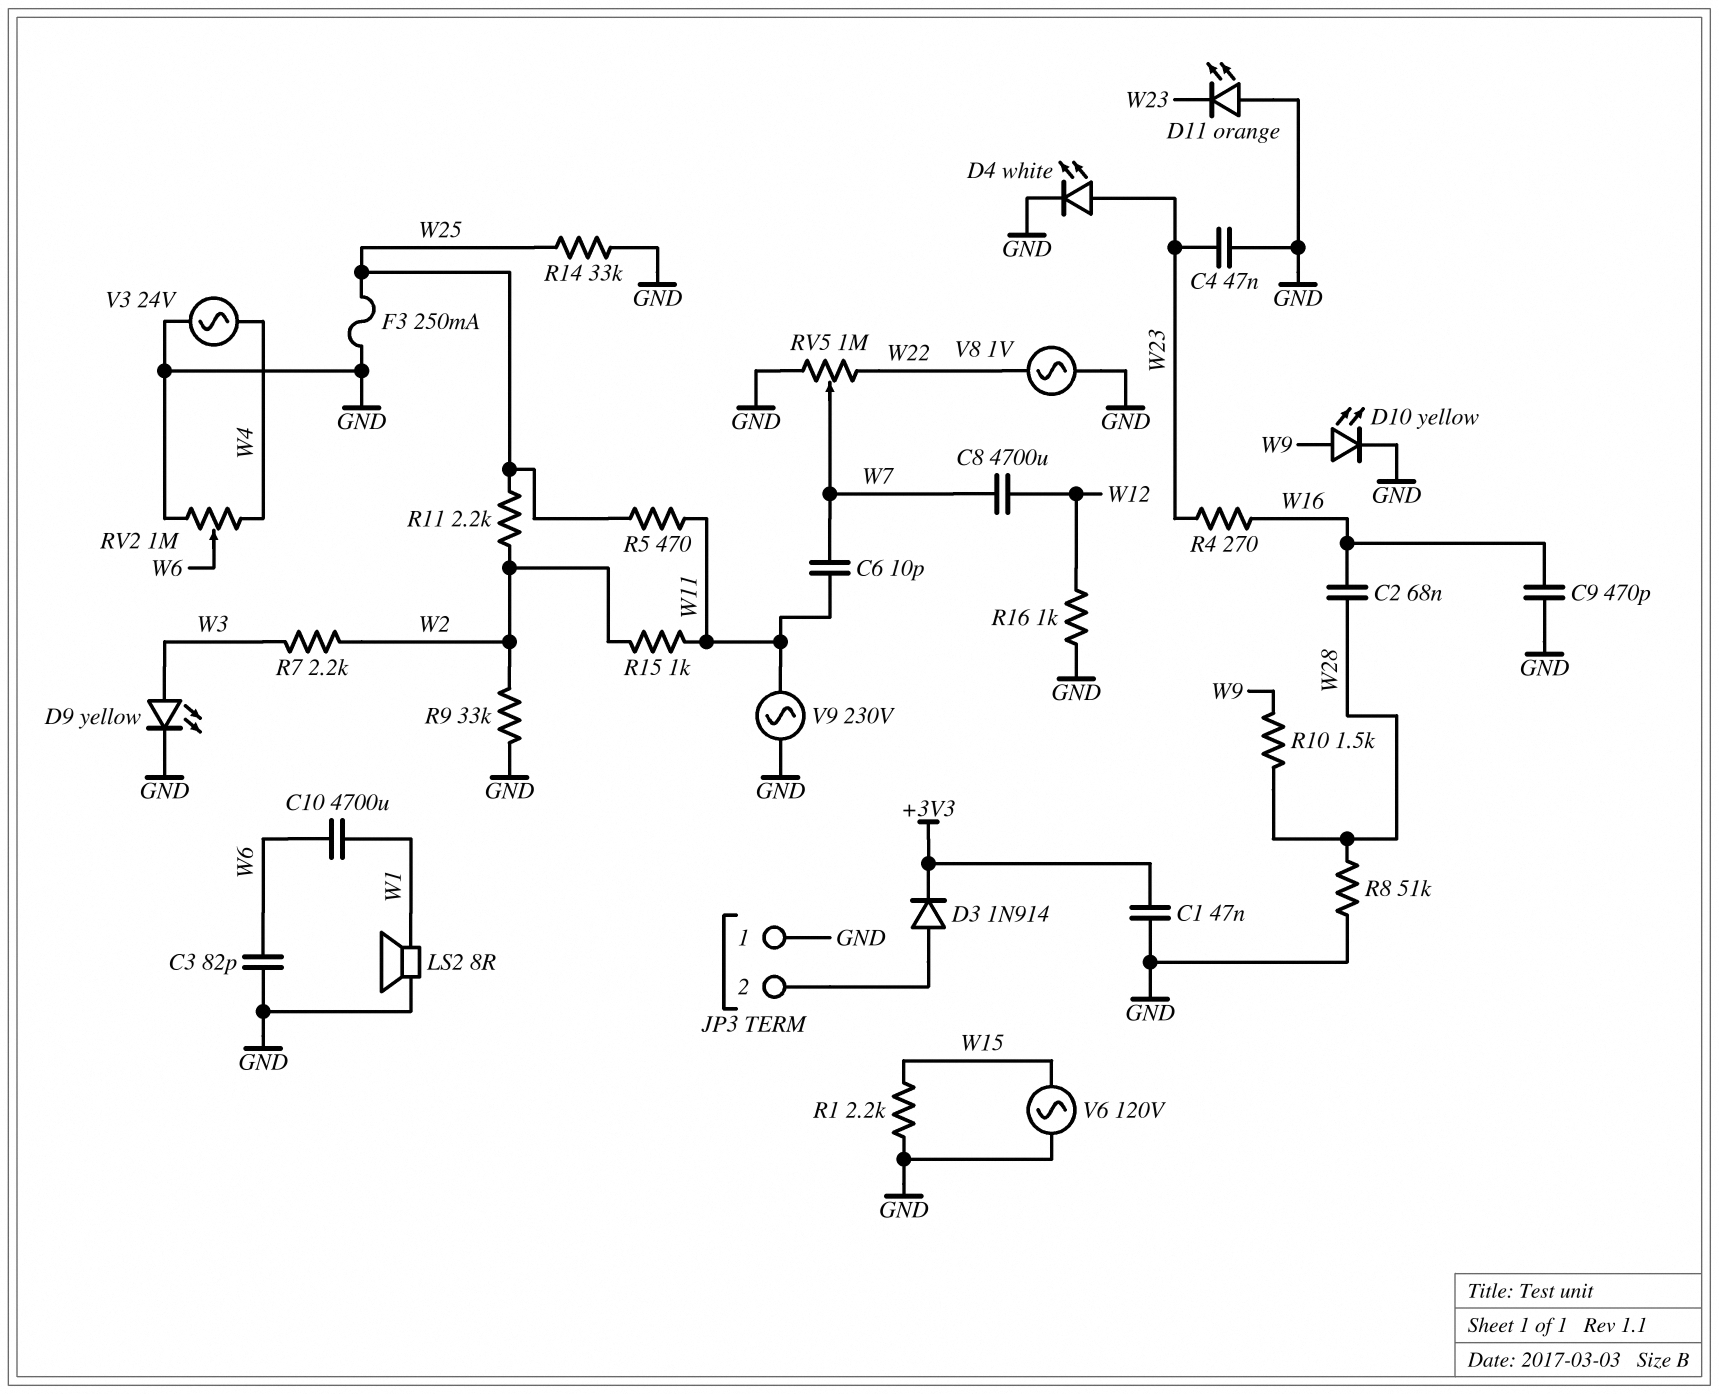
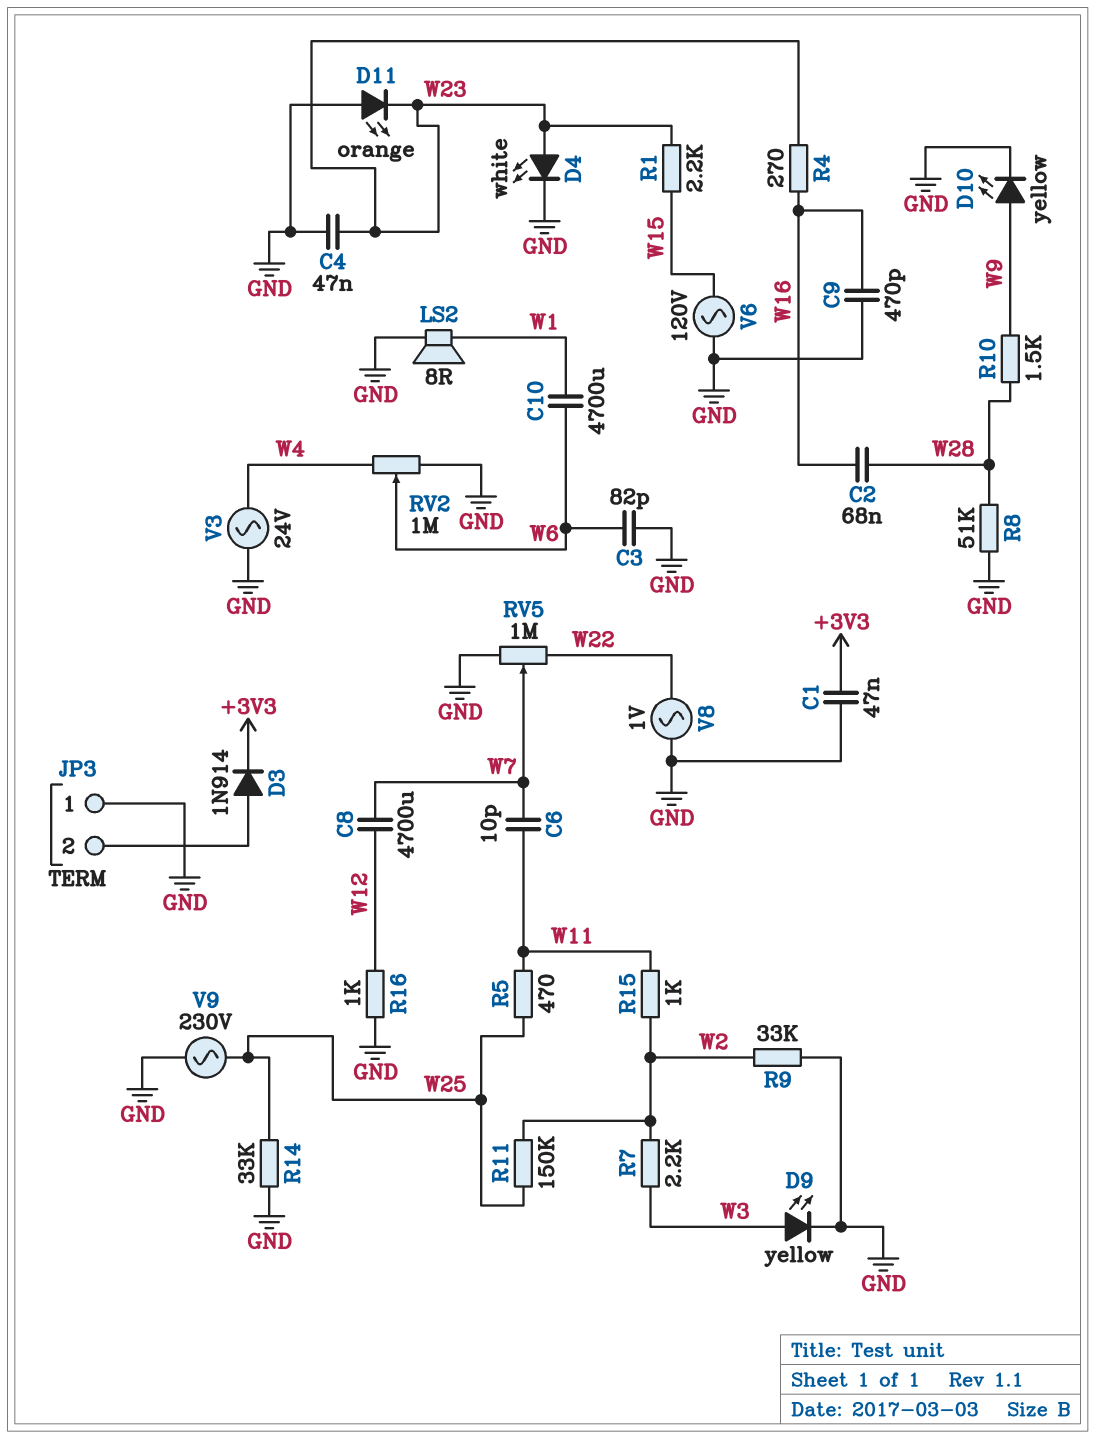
F3: 250mA (GND, W25) -> none
R1: 2.2k (GND, W15) -> 2.2k (W15, W23)
R11: 2.2k (W2, W25) -> 150k (W2, W25)
V9: AC 230V (GND, W11) -> AC 230V (GND, W25)

